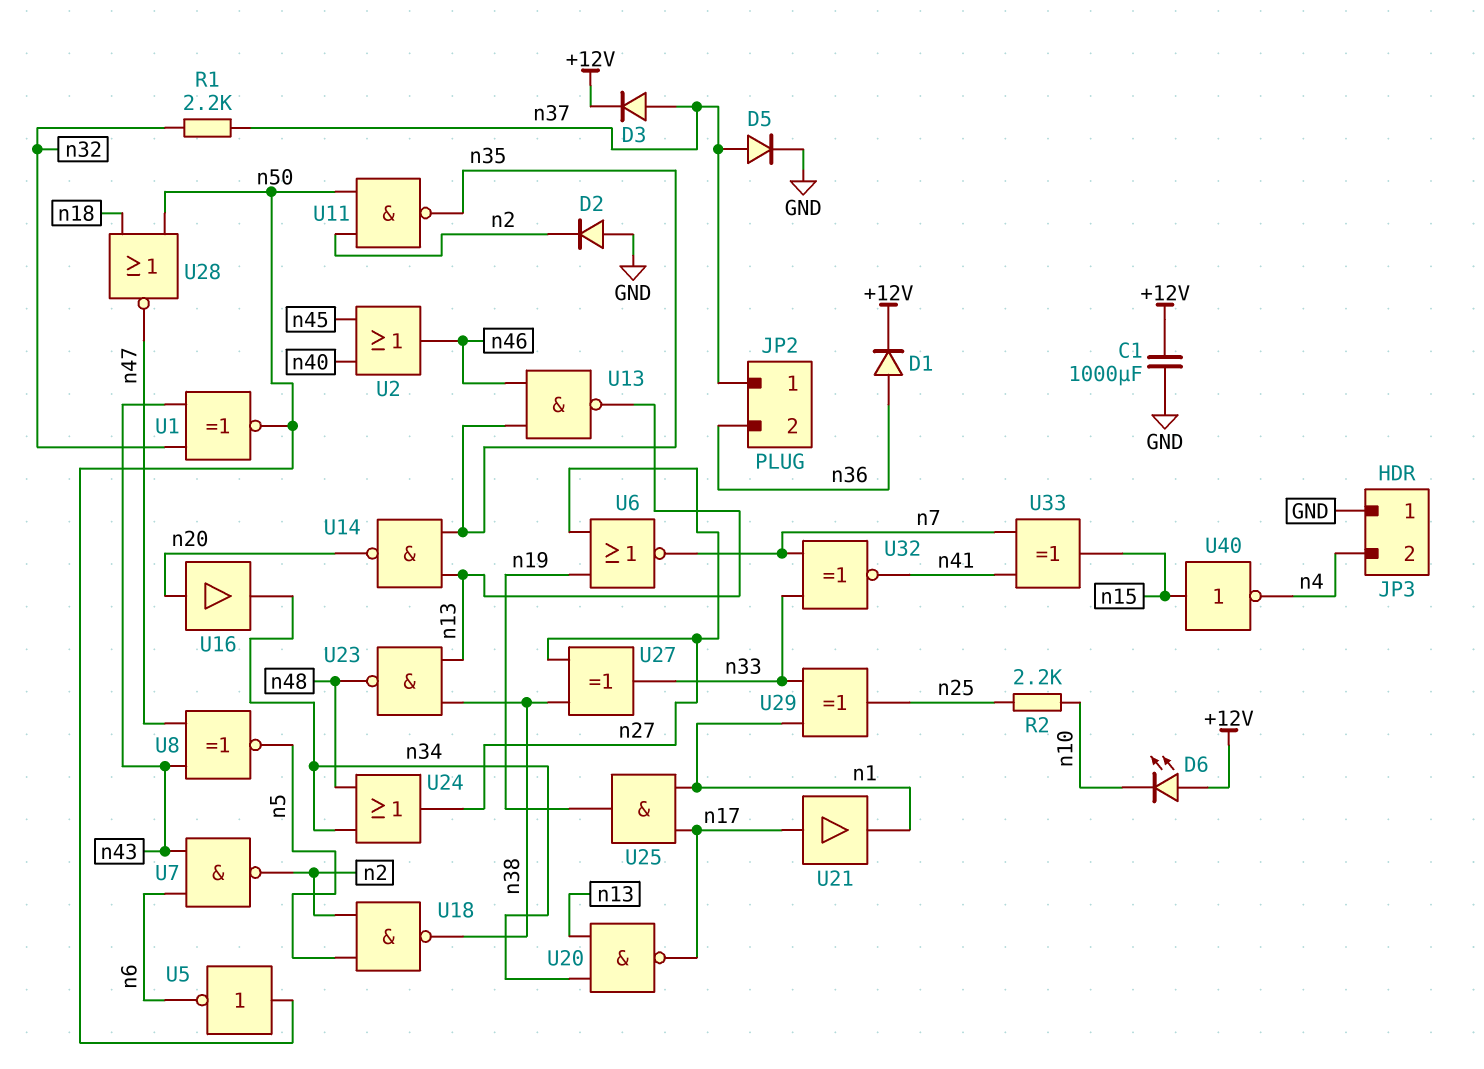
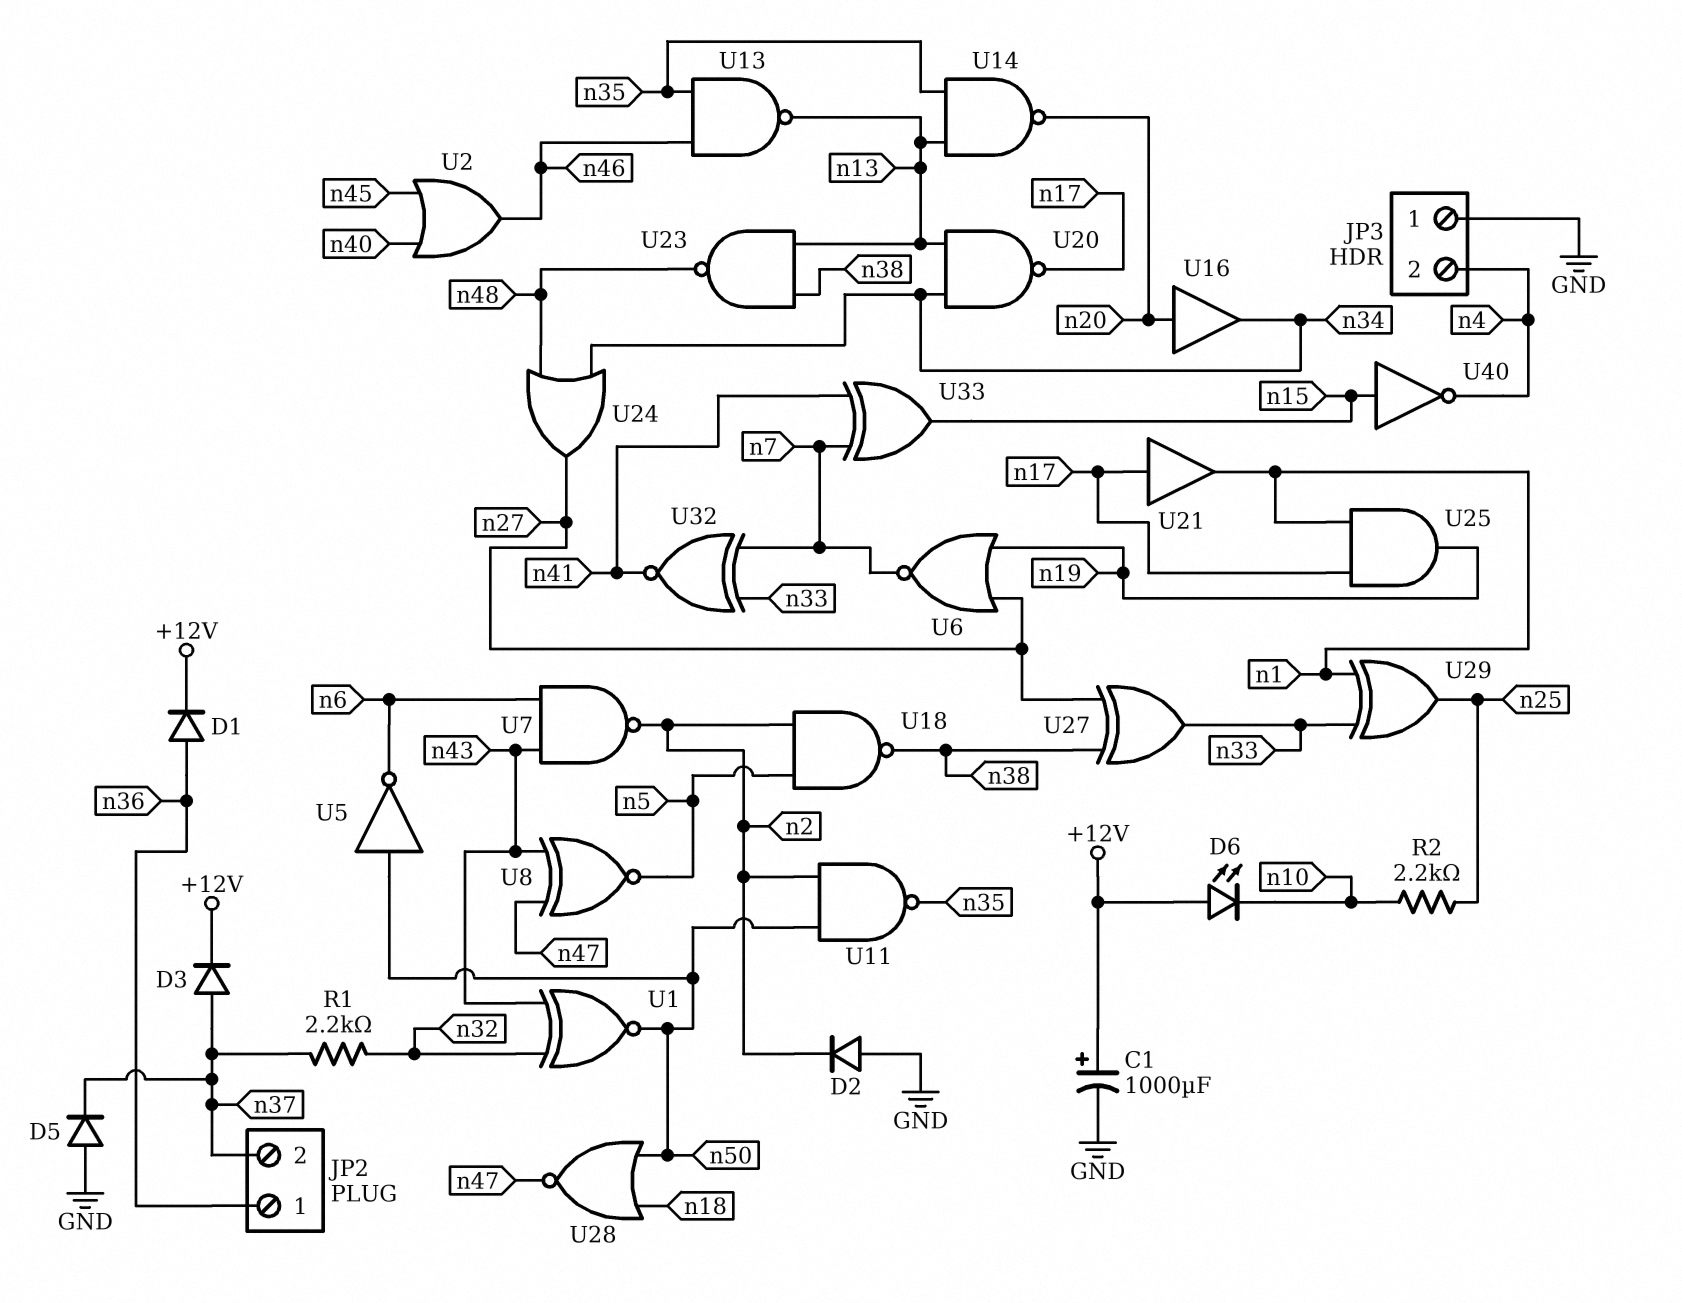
C1: 1000uF (+12V, GND) -> 1000uF (plus +12V, minus GND)
D5: diode (A n37, K GND) -> diode (A GND, K n37)
JP2 pin 1: n37 -> n36
JP2 pin 2: n36 -> n37

